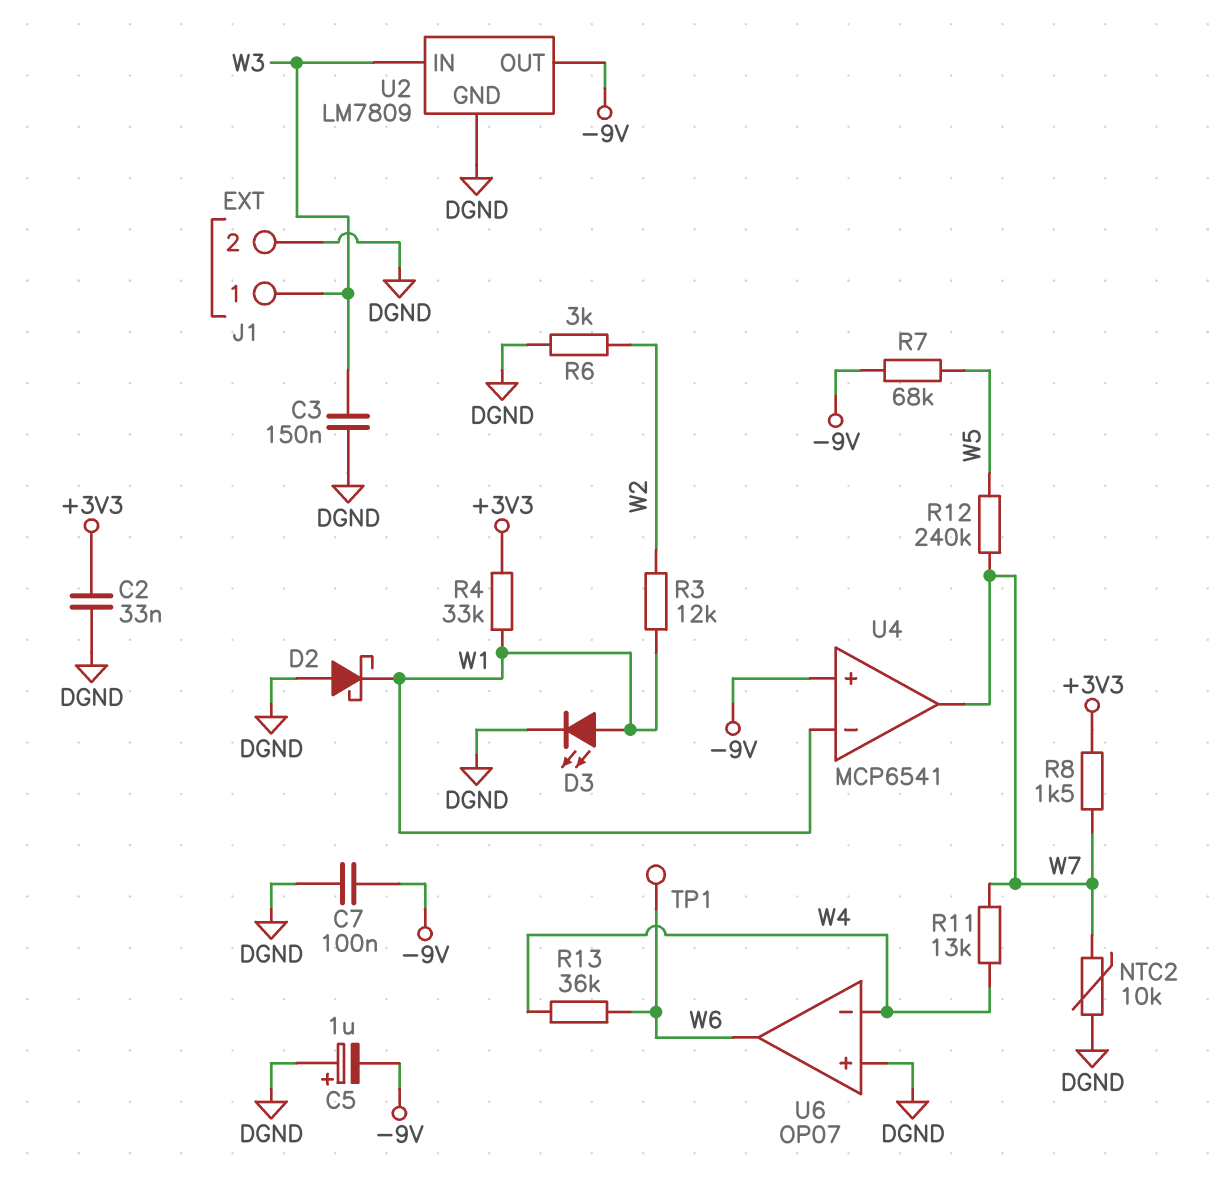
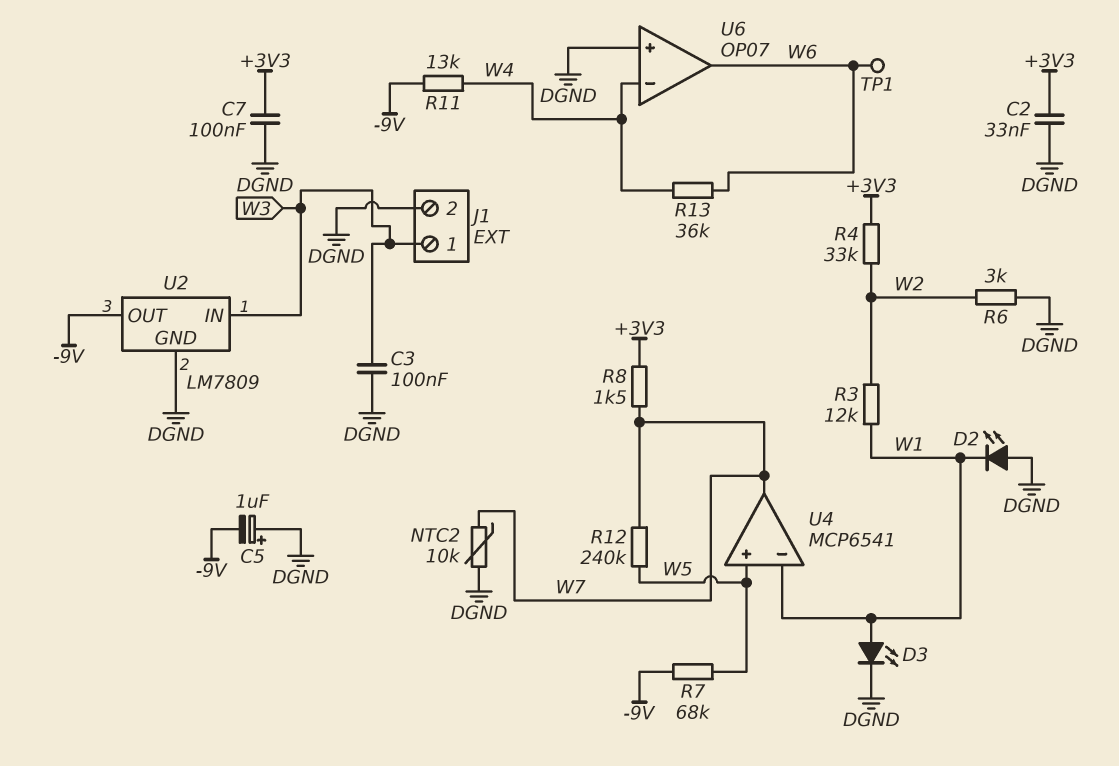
C3: 150nF (DGND, W3) -> 100nF (DGND, W3)
C7: 100nF (-9V, DGND) -> 100nF (+3V3, DGND)
D2: schottky (A DGND, K W1) -> LED (A DGND, K W1)
R4: 33k (+3V3, W1) -> 33k (+3V3, W2)
R11: 13k (W4, W7) -> 13k (-9V, W4)
U4 pin in+: -9V -> W5

